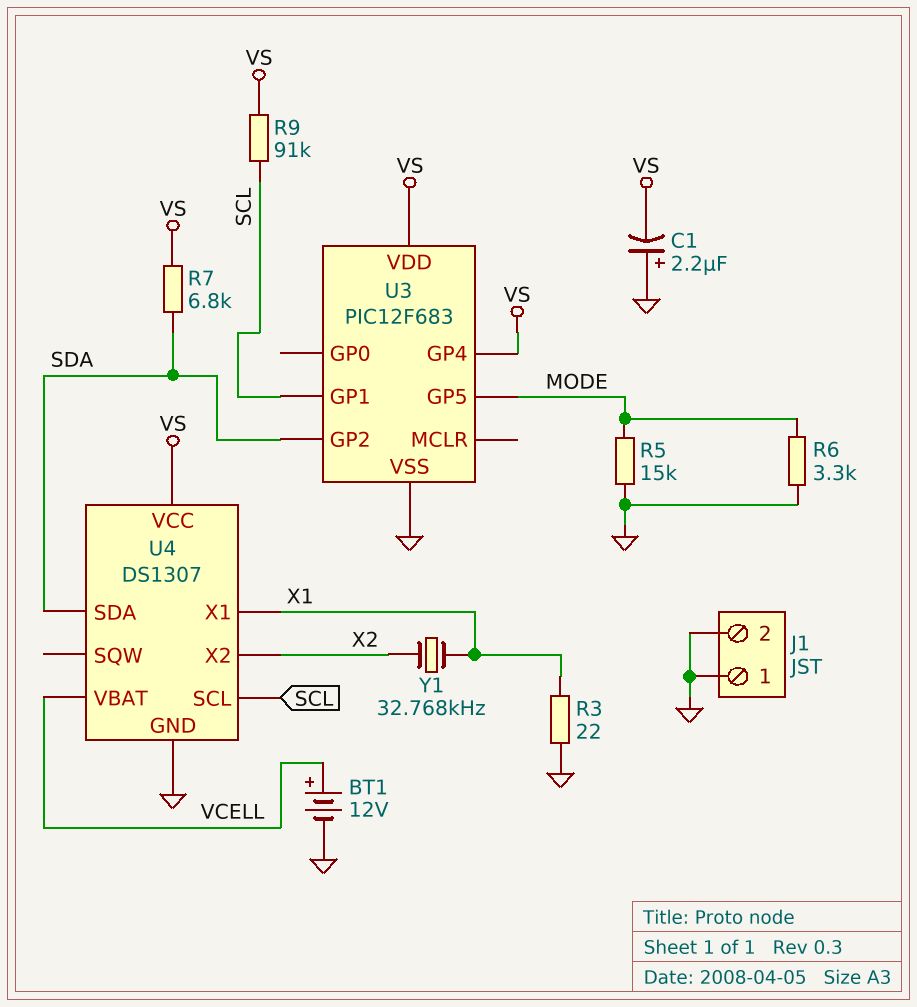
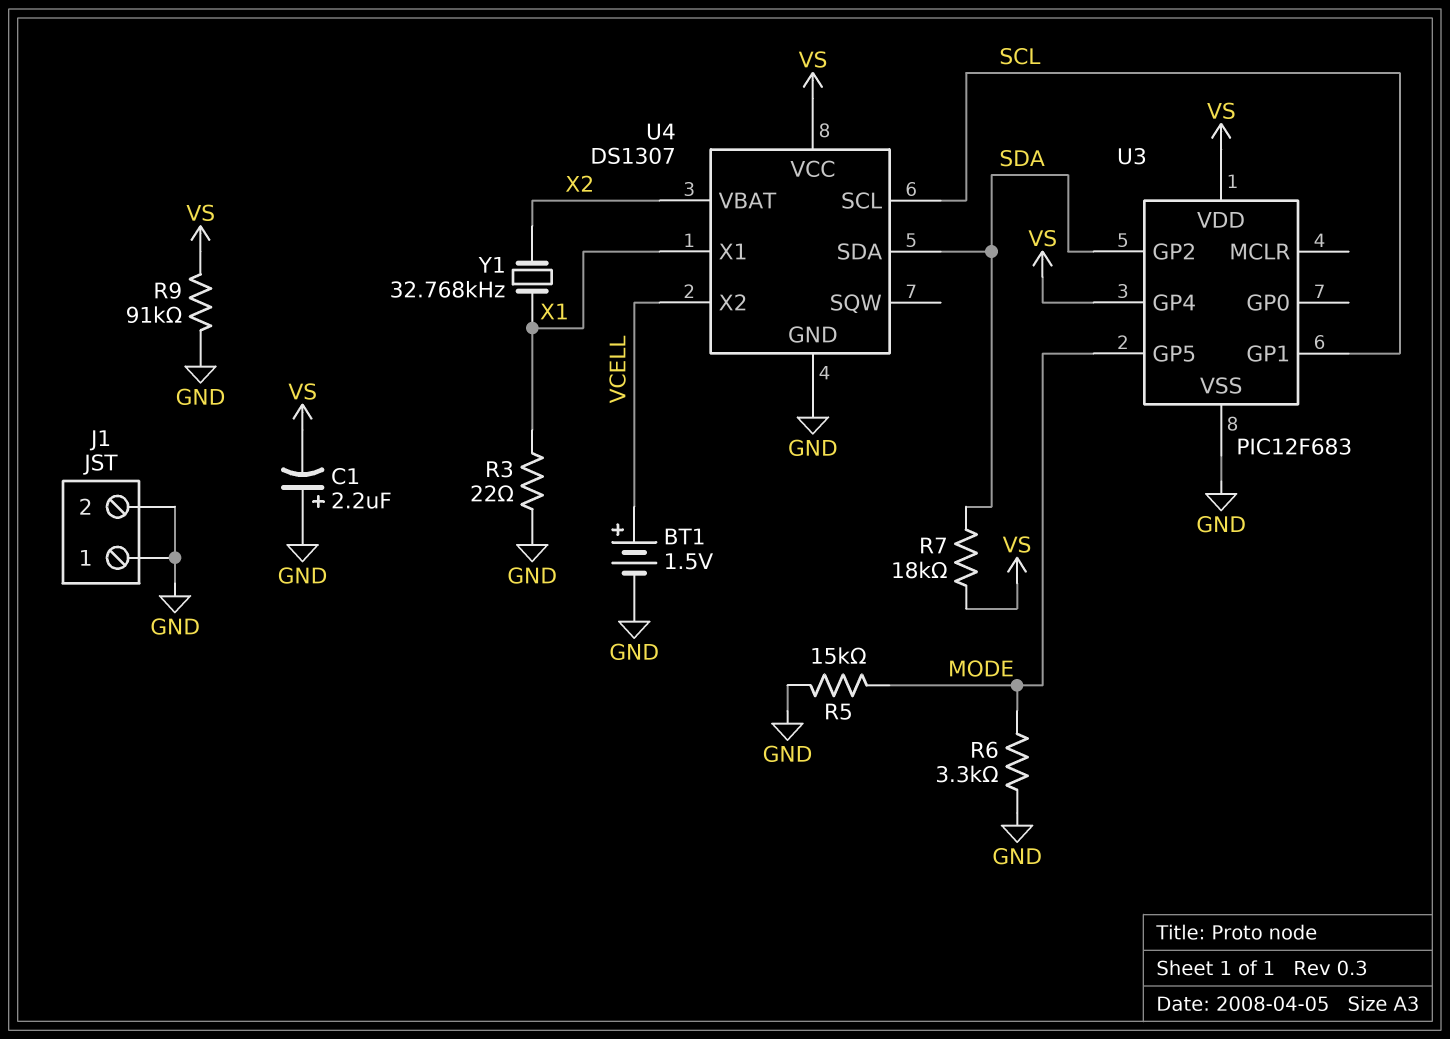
BT1: 12V (plus VCELL, minus GND) -> 1.5V (plus VCELL, minus GND)
R7: 6.8k (SDA, VS) -> 18k (SDA, VS)
R9: 91k (SCL, VS) -> 91k (GND, VS)
U4 pin VBAT: VCELL -> X2
U4 pin X2: X2 -> VCELL

